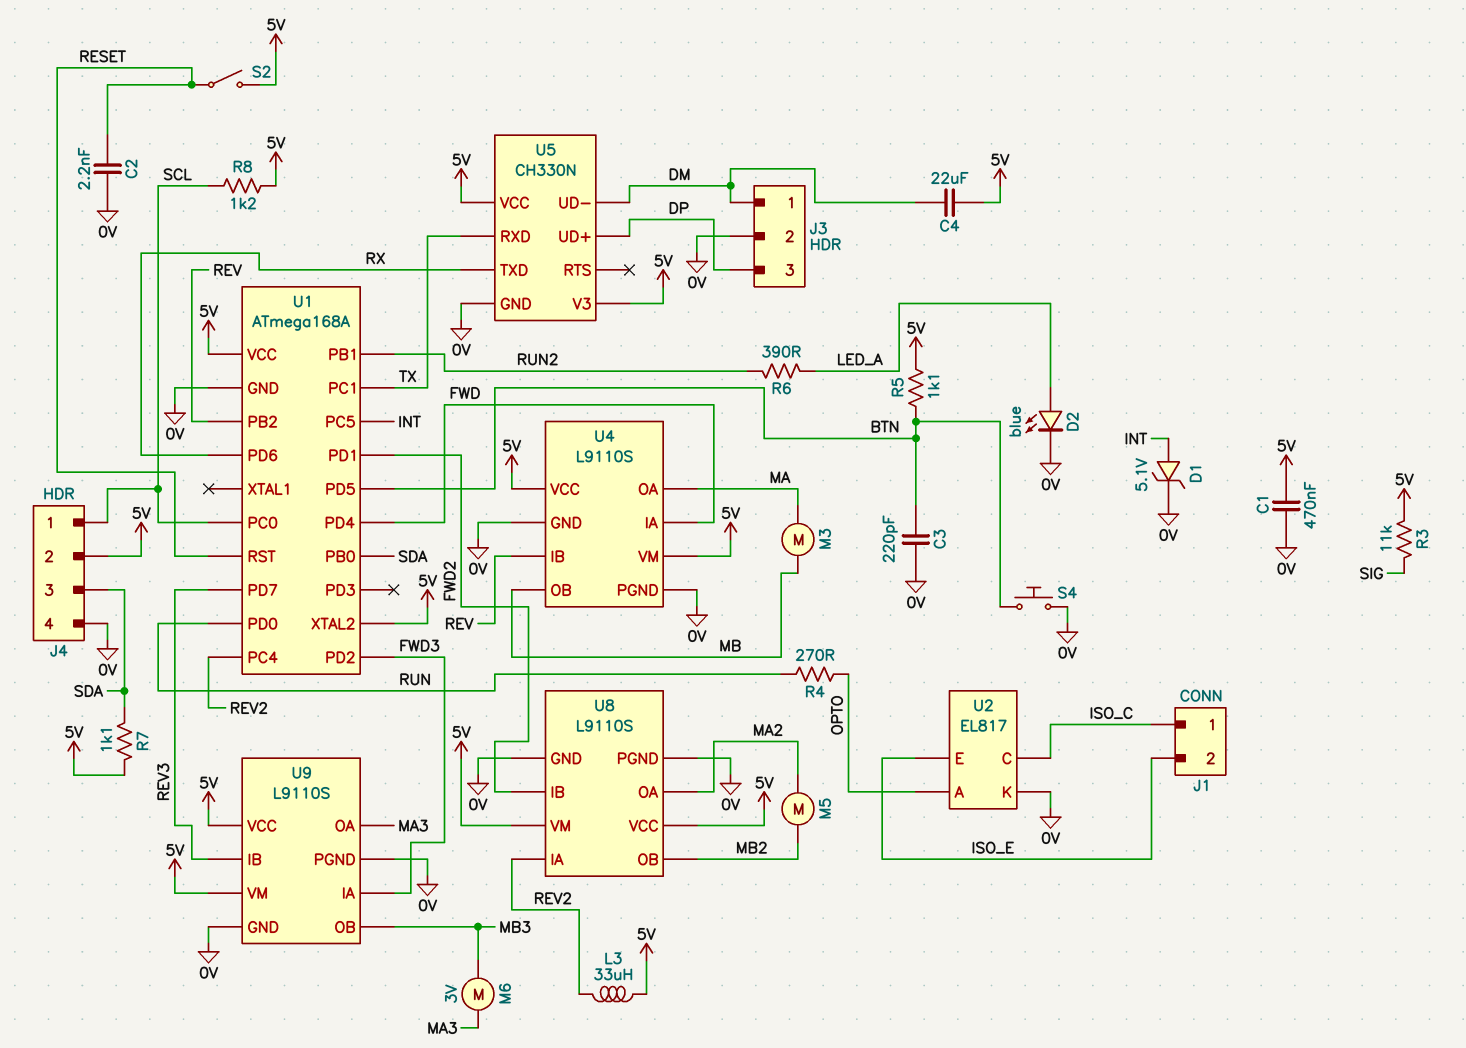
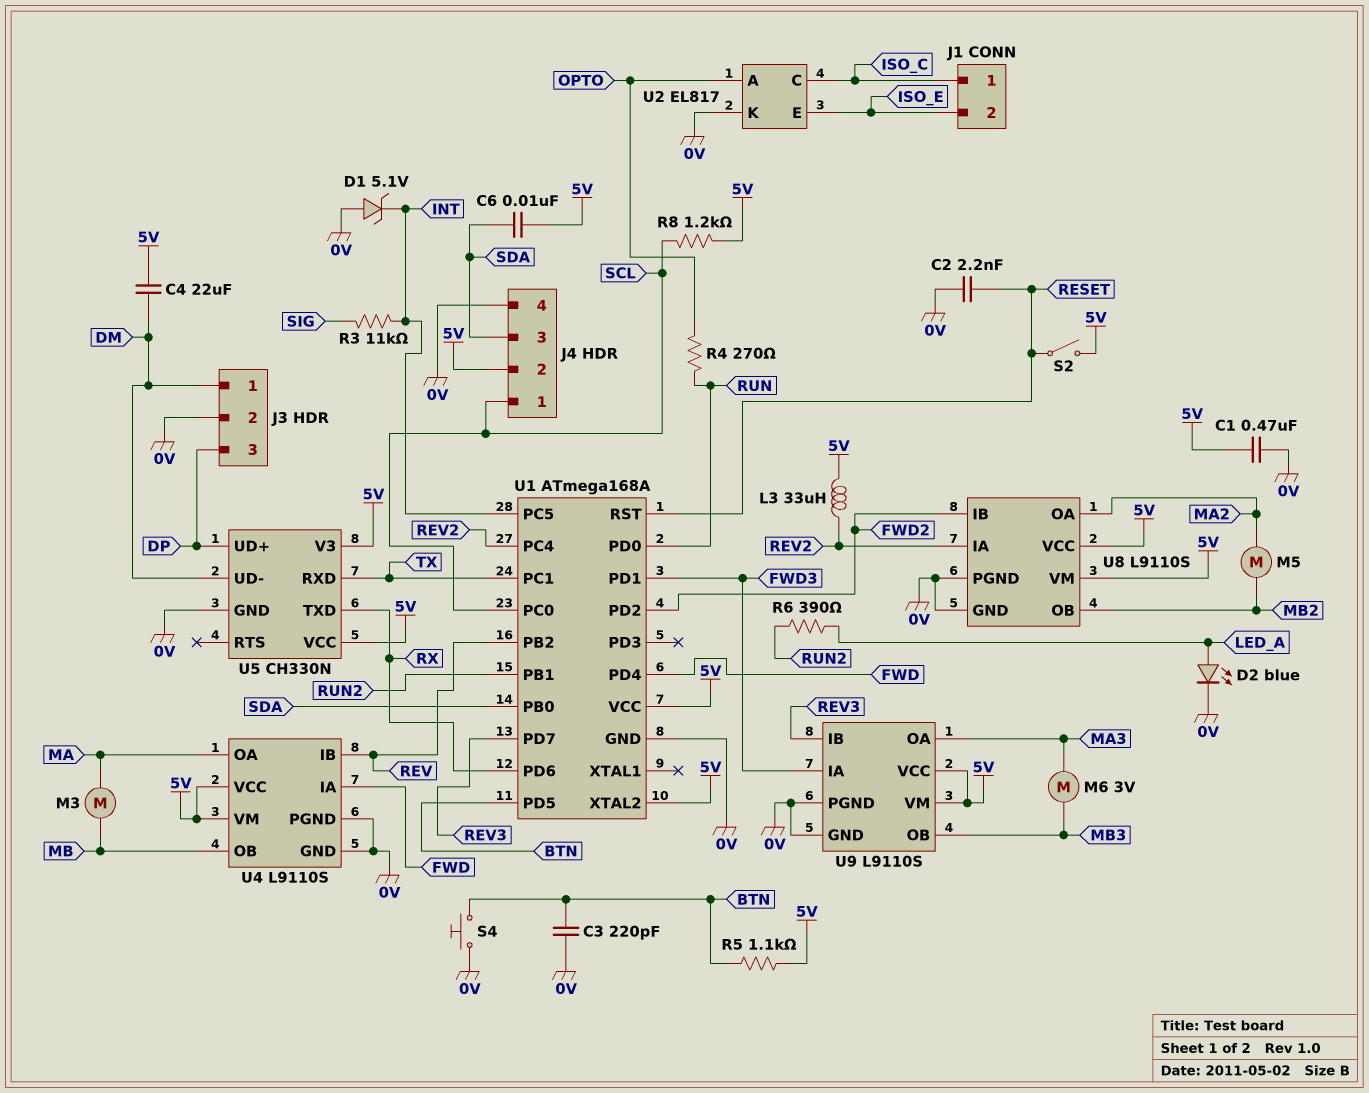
C6: none -> 10nF (5V, SDA)
D1: zener 5.1V (A INT, K 0V) -> zener 5.1V (A 0V, K INT)
R3: 11k (5V, SIG) -> 11k (INT, SIG)
R7: 1.1k (5V, SDA) -> none
U1 pin PD1: FWD2 -> FWD3
U1 pin PD2: FWD3 -> FWD2

